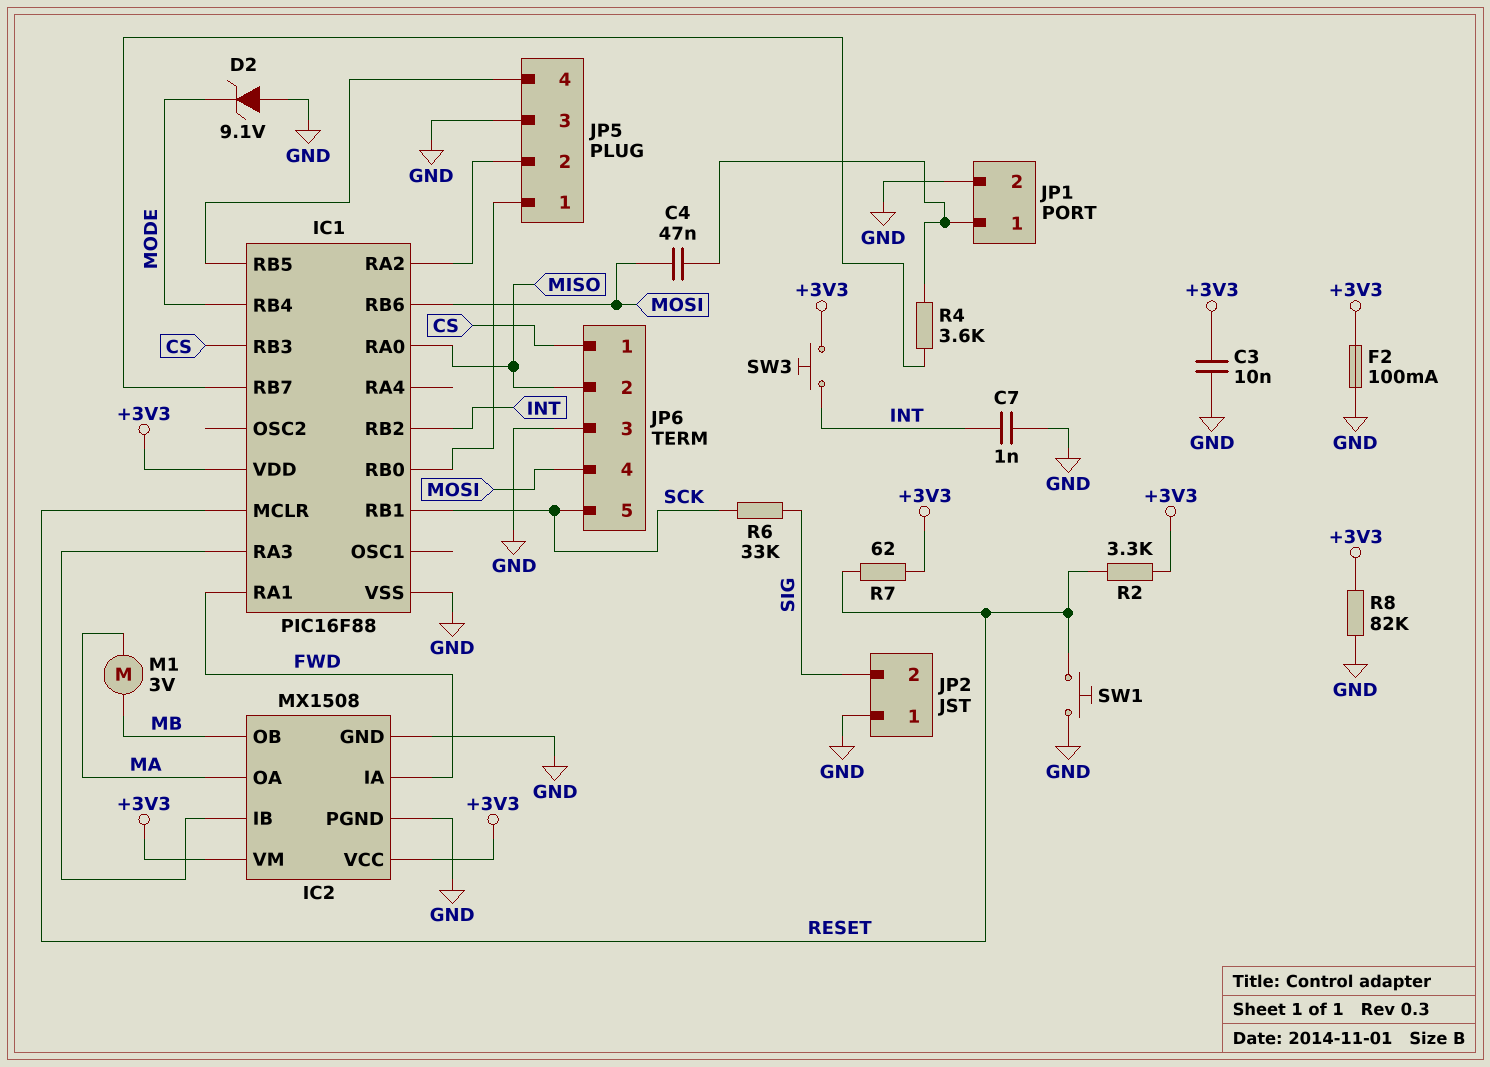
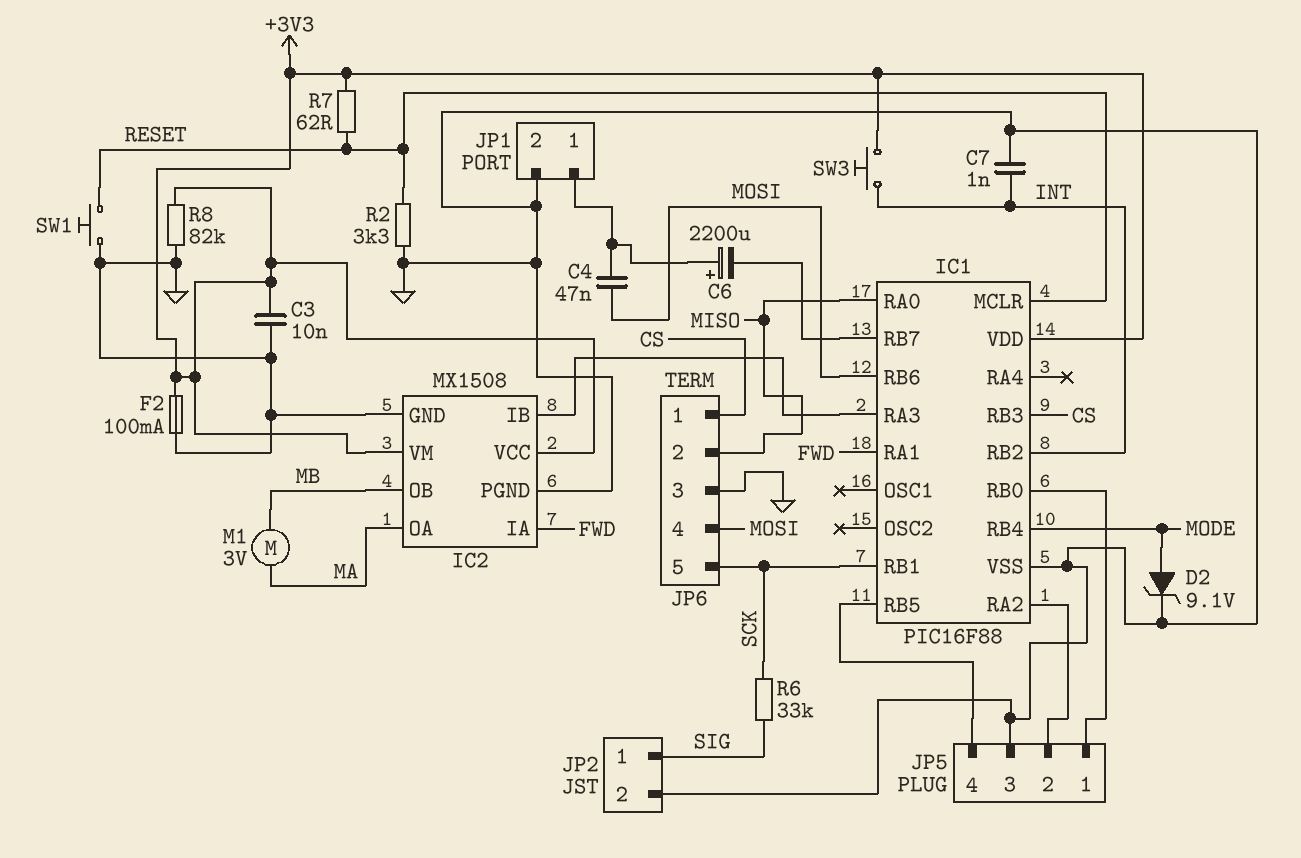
C6: none -> 2200uF (plus JP1/1, minus IC1/RB7)
D2: zener 9.1V (A GND, K MODE) -> zener 9.1V (A MODE, K GND)
JP2 pin 1: GND -> SIG
JP2 pin 2: SIG -> GND
R2: 3.3k (+3V3, RESET) -> 3.3k (GND, RESET)
R4: 3.6k (IC1/RB7, JP1/1) -> none

